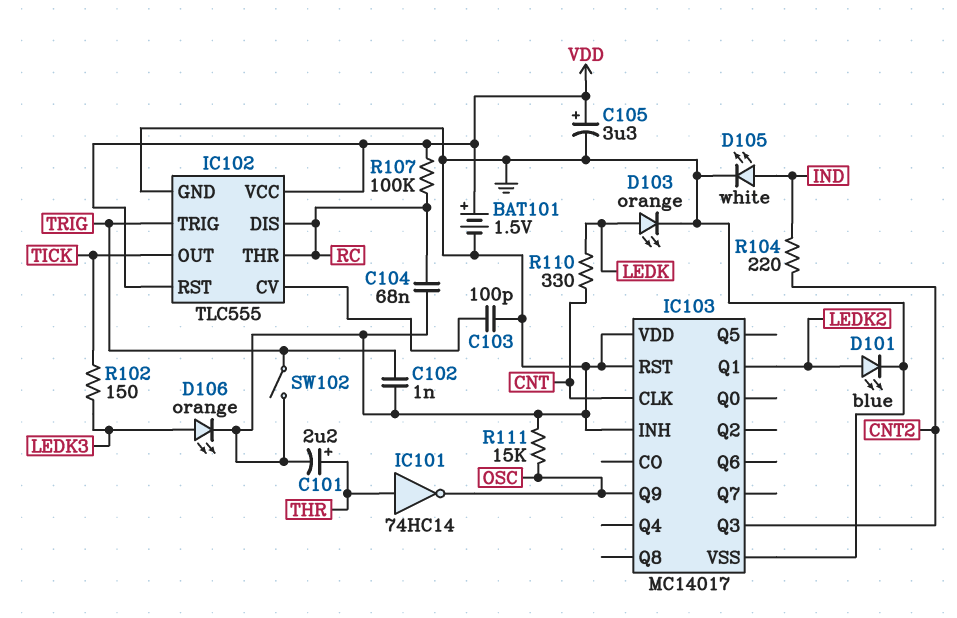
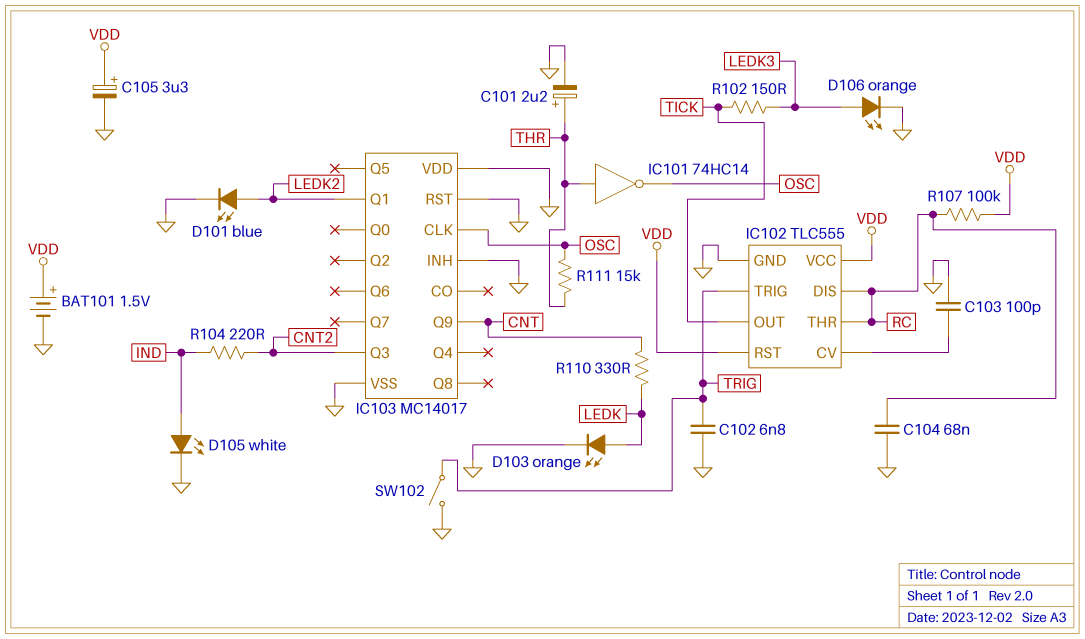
C102: 1nF (GND, TRIG) -> 6.8nF (GND, TRIG)
IC103 pin CLK: CNT -> OSC
IC103 pin Q9: OSC -> CNT
R111: 15k (GND, OSC) -> 15k (OSC, THR)

